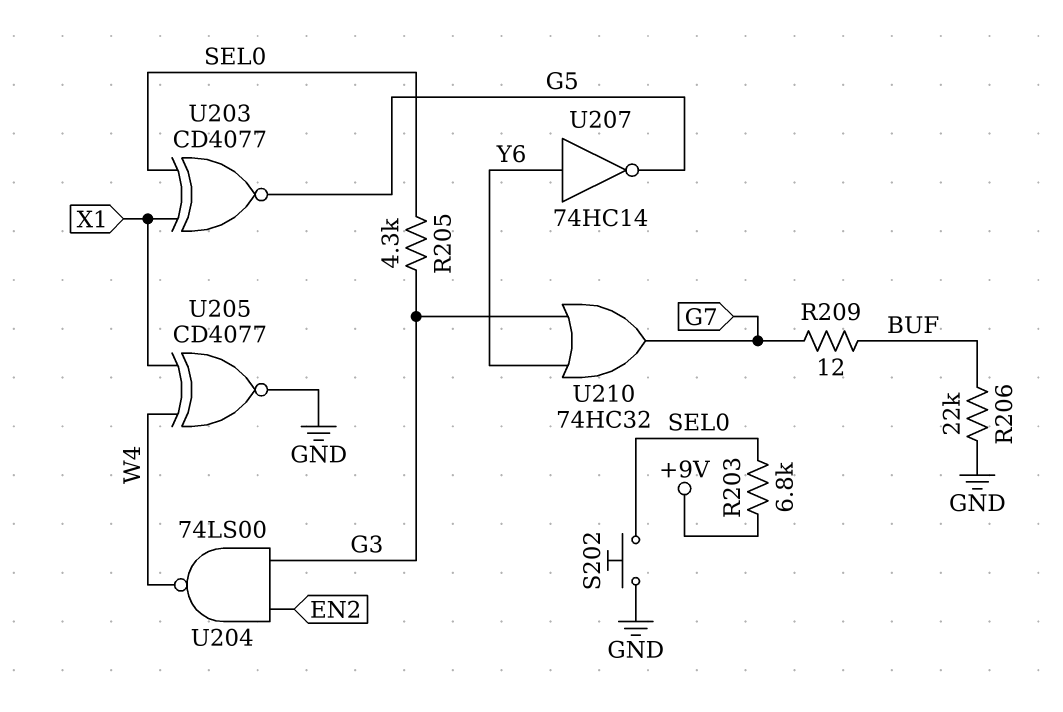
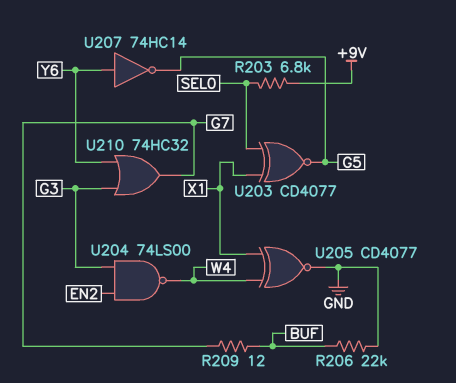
R205: 4.3k (G3, SEL0) -> none
S202: button (GND, SEL0) -> none

